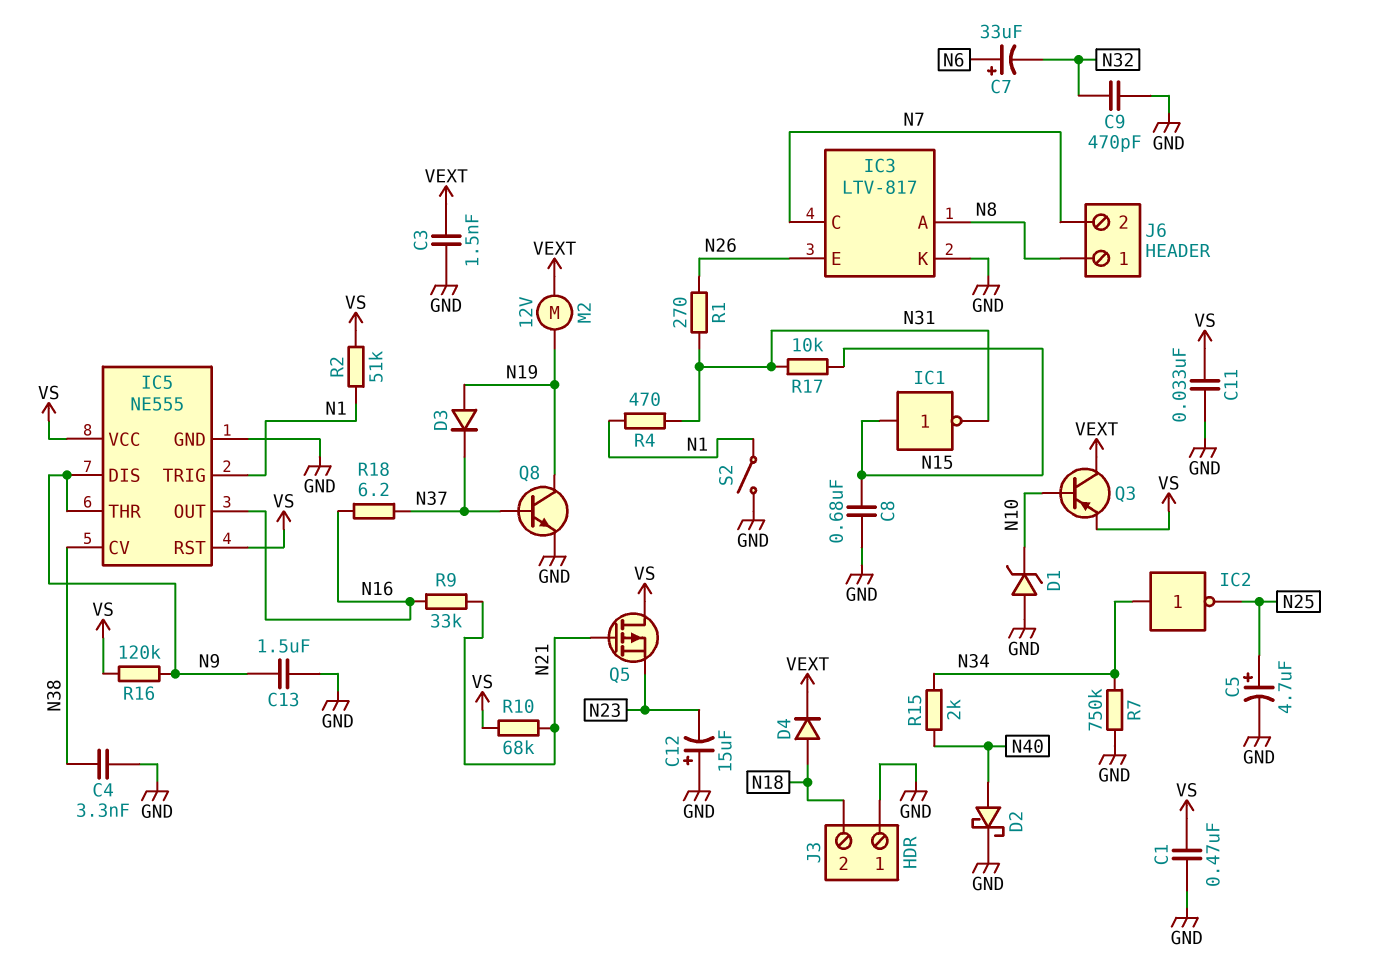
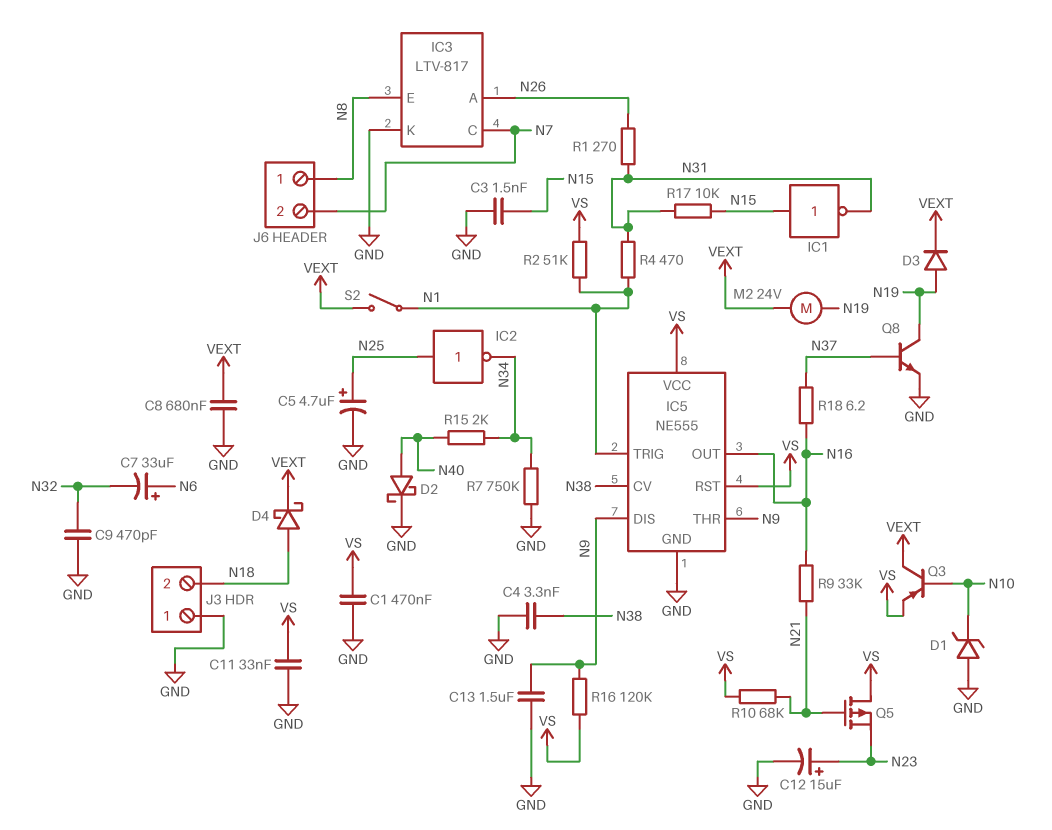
C3: 1.5nF (GND, VEXT) -> 1.5nF (GND, N15)
C8: 680nF (GND, N15) -> 680nF (GND, VEXT)
C12: 15uF (plus GND, minus N23) -> 15uF (plus N23, minus GND)
D3: diode (A N19, K N37) -> diode (A N19, K VEXT)
D4: diode (A N18, K VEXT) -> schottky (A N18, K VEXT)
IC2: NOT (in N34, out N25) -> NOT (in N25, out N34)
IC3 pin A: N8 -> N26
IC3 pin E: N26 -> N8
M2: motor 12V (N19, VEXT) -> motor 24V (N19, VEXT)
S2: switch (GND, N1) -> switch (N1, VEXT)

